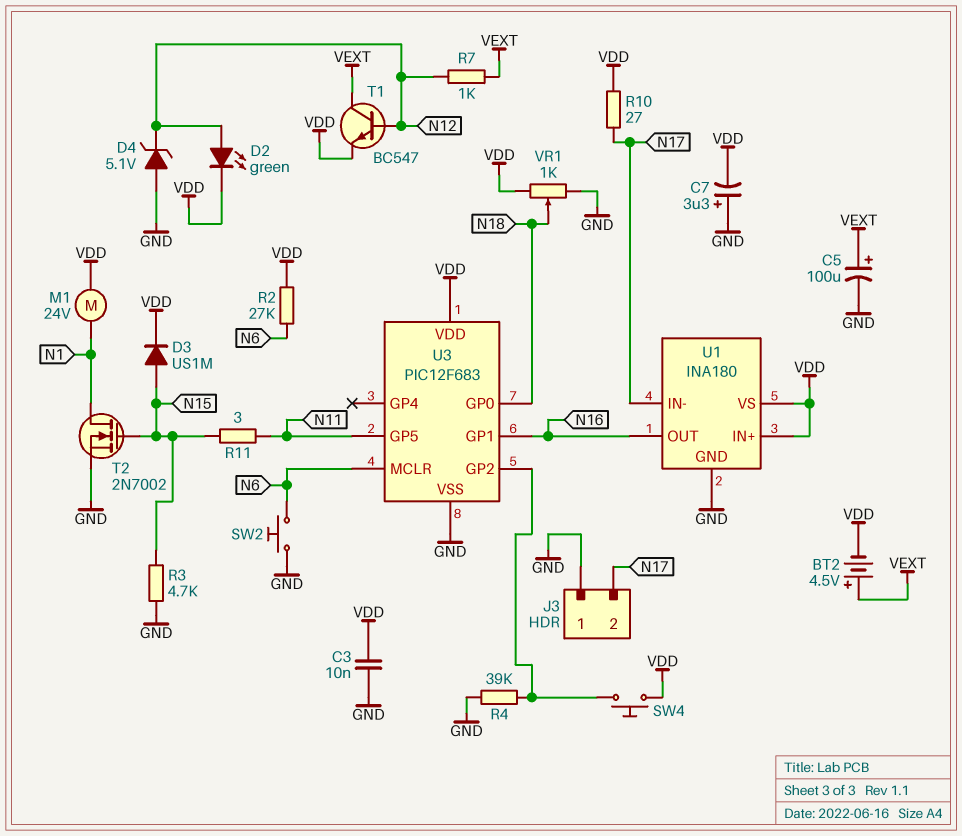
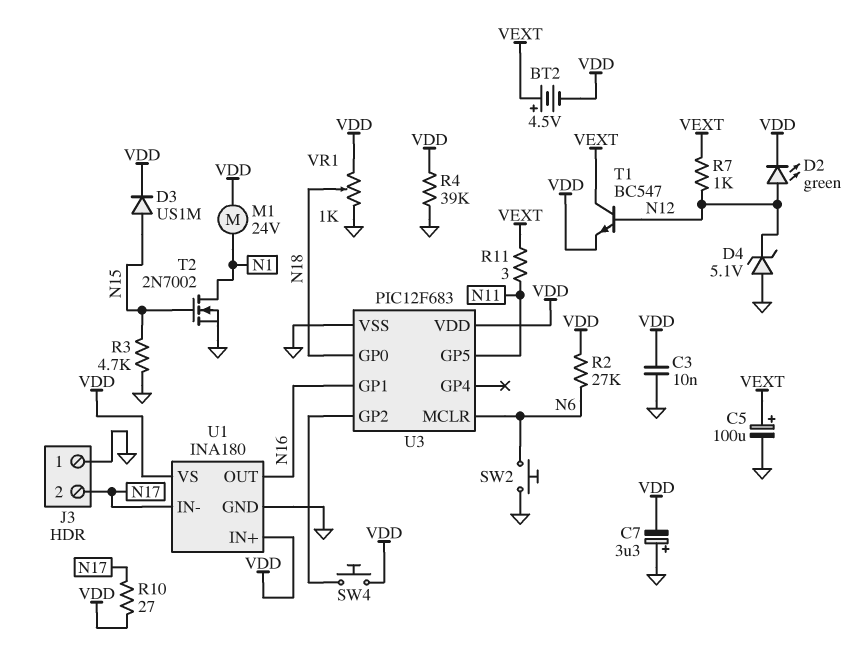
R4: 39k (GND, U3/GP2) -> 39k (GND, VDD)
R11: 3 (N11, N15) -> 3 (N11, VEXT)

